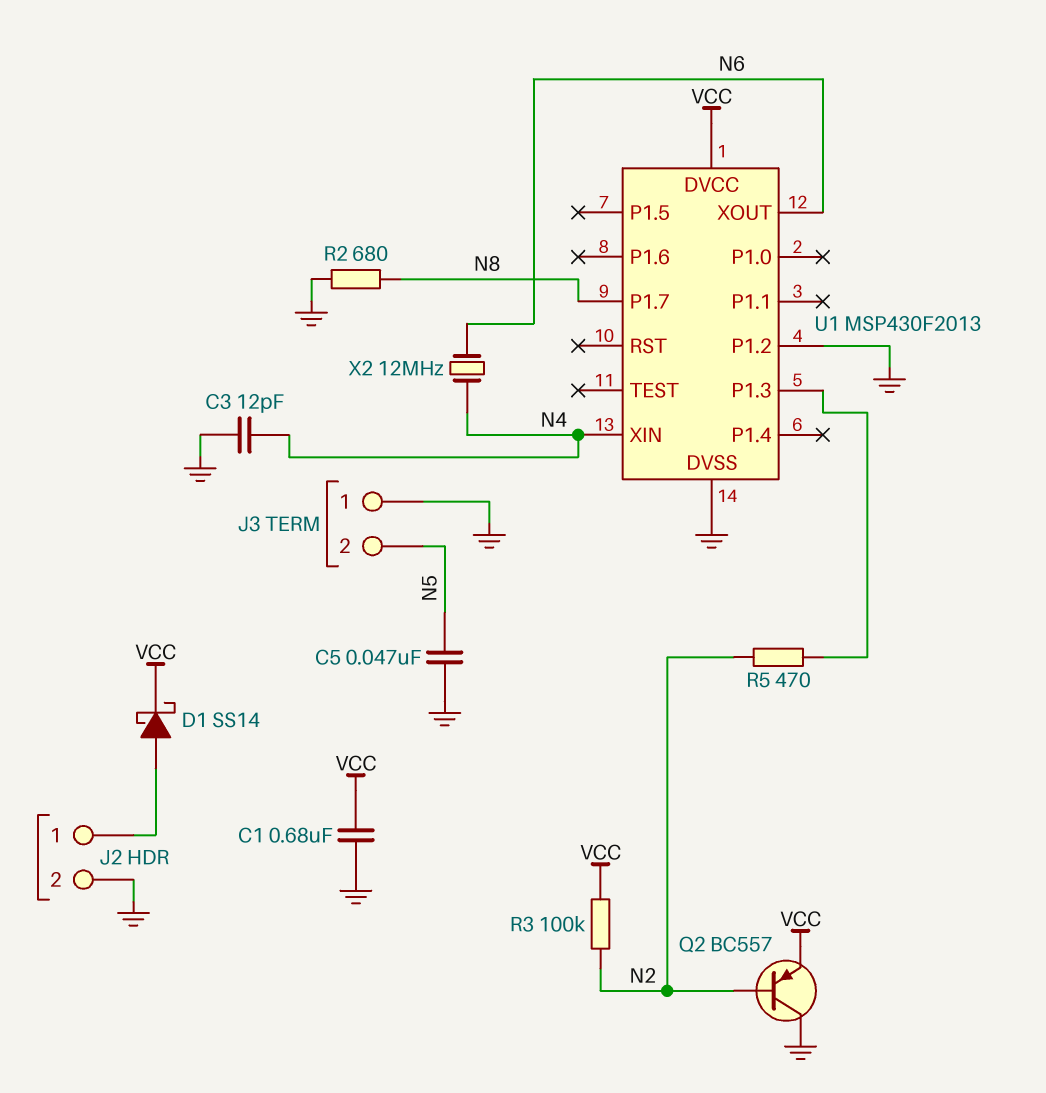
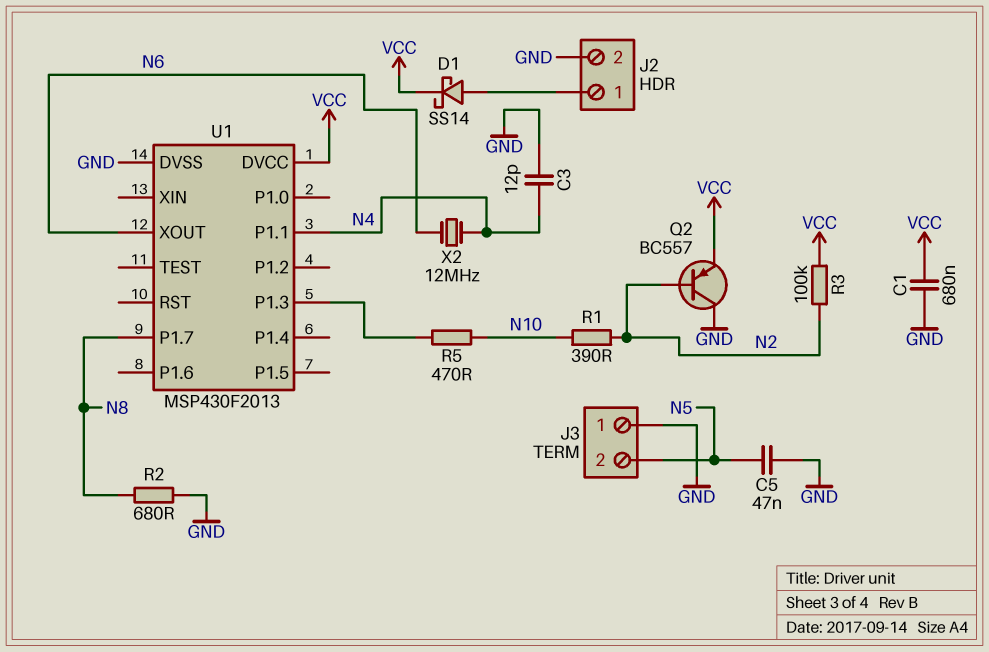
R1: none -> 390 (N2, N10)
R5: 470 (N2, U1/P1.3) -> 470 (N10, U1/P1.3)
U1 pin P1.1: none -> N4
U1 pin P1.2: GND -> none
U1 pin XIN: N4 -> none

